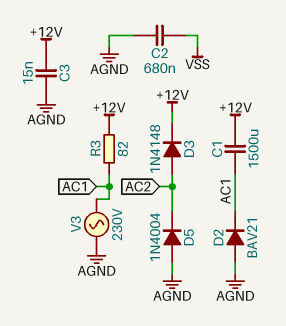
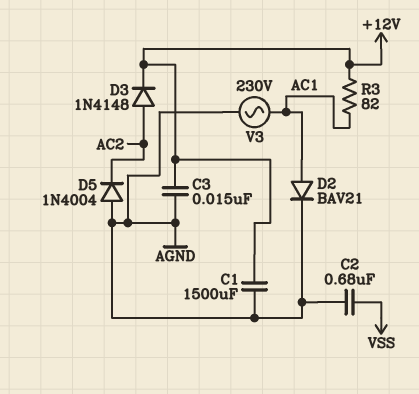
C1: 1500uF (+12V, AC1) -> 1500uF (+12V, AGND)
D2: diode BAV21 (A AGND, K AC1) -> diode BAV21 (A AC1, K AGND)

